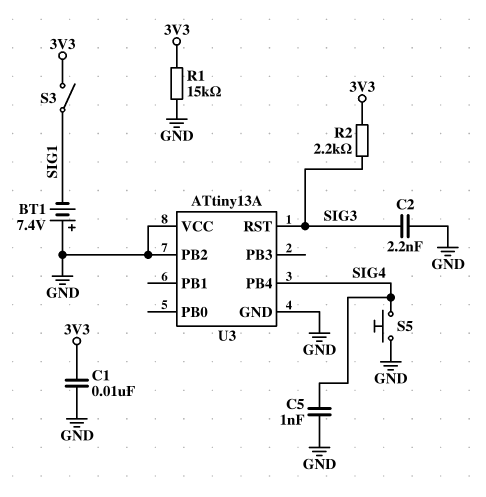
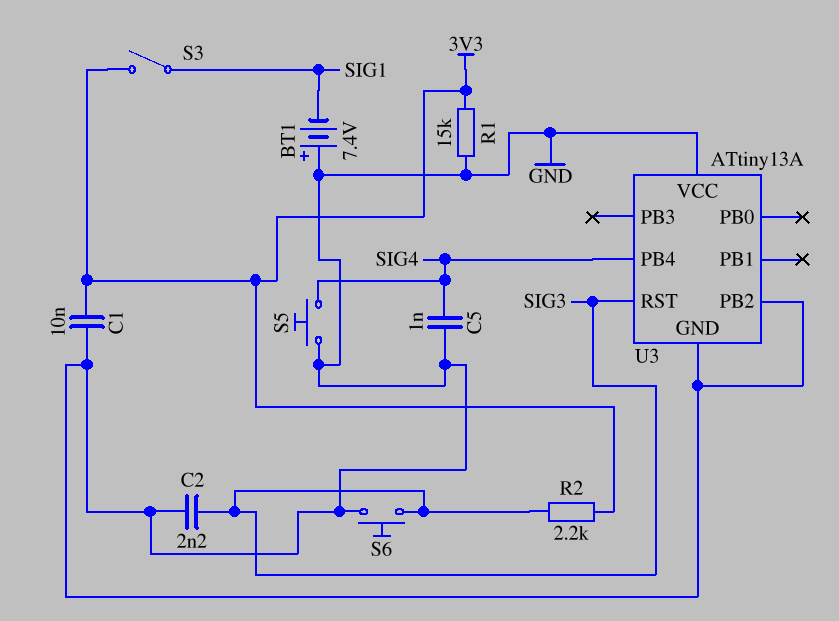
S6: none -> button (GND, SIG3)

